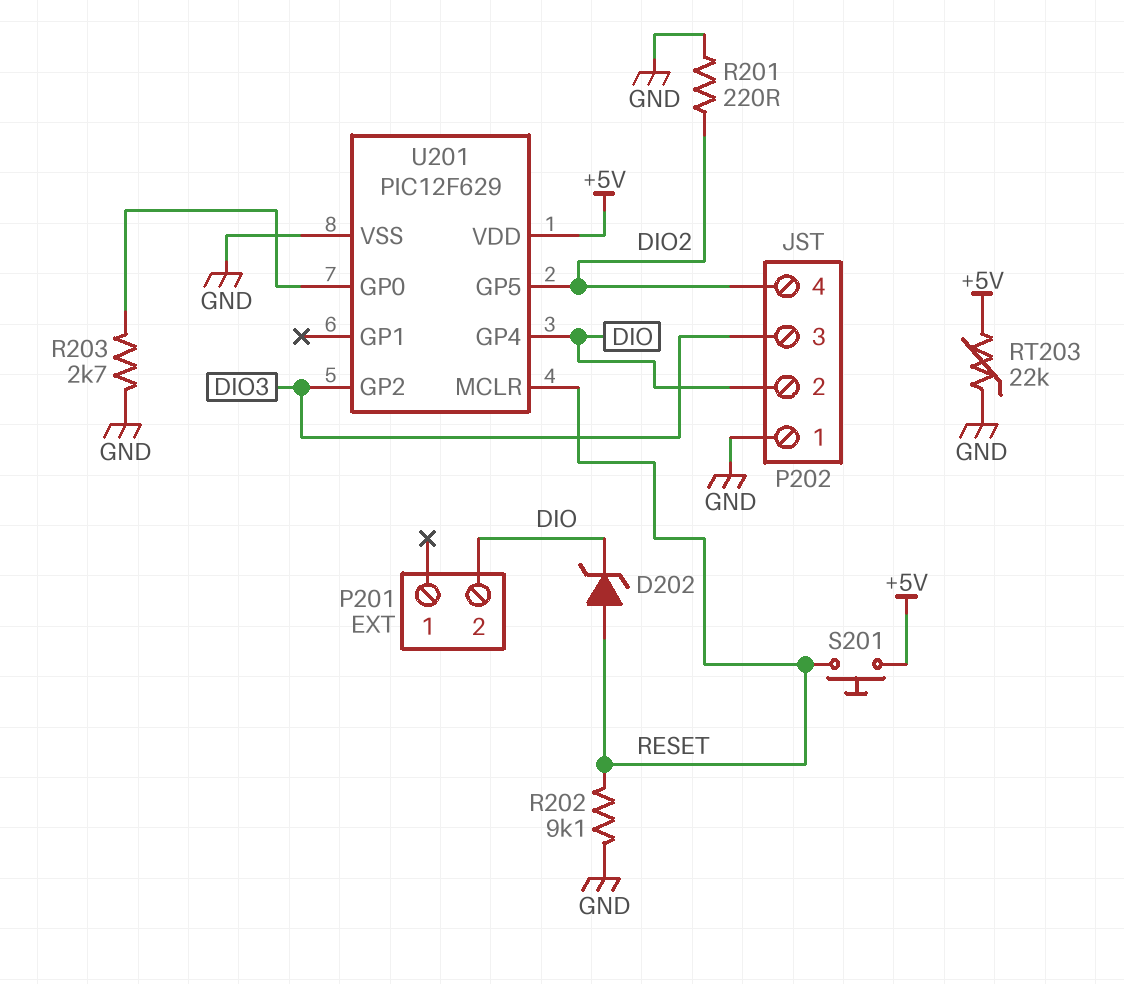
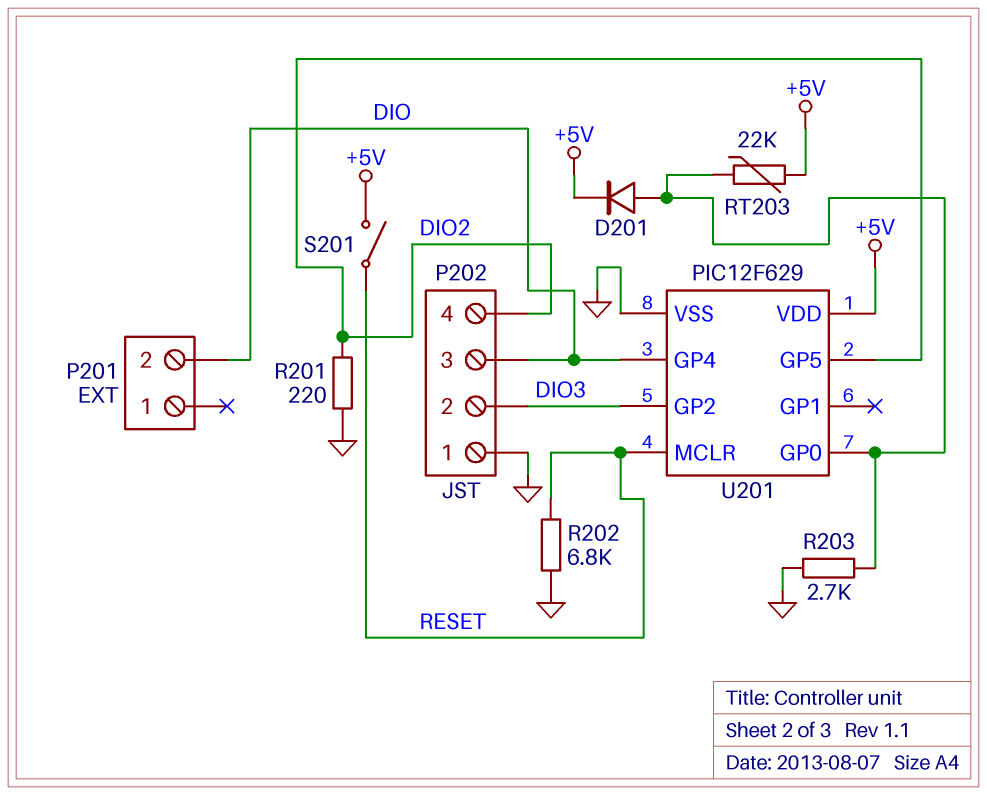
D201: none -> diode (A U201/GP0, K +5V)
D202: zener (A RESET, K DIO) -> none
P202 pin 2: DIO -> DIO3
P202 pin 3: DIO3 -> DIO
R202: 9.1k (GND, RESET) -> 6.8k (GND, RESET)
RT203: 22k (+5V, GND) -> 22k (+5V, U201/GP0)
S201: button (+5V, RESET) -> switch (+5V, RESET)

